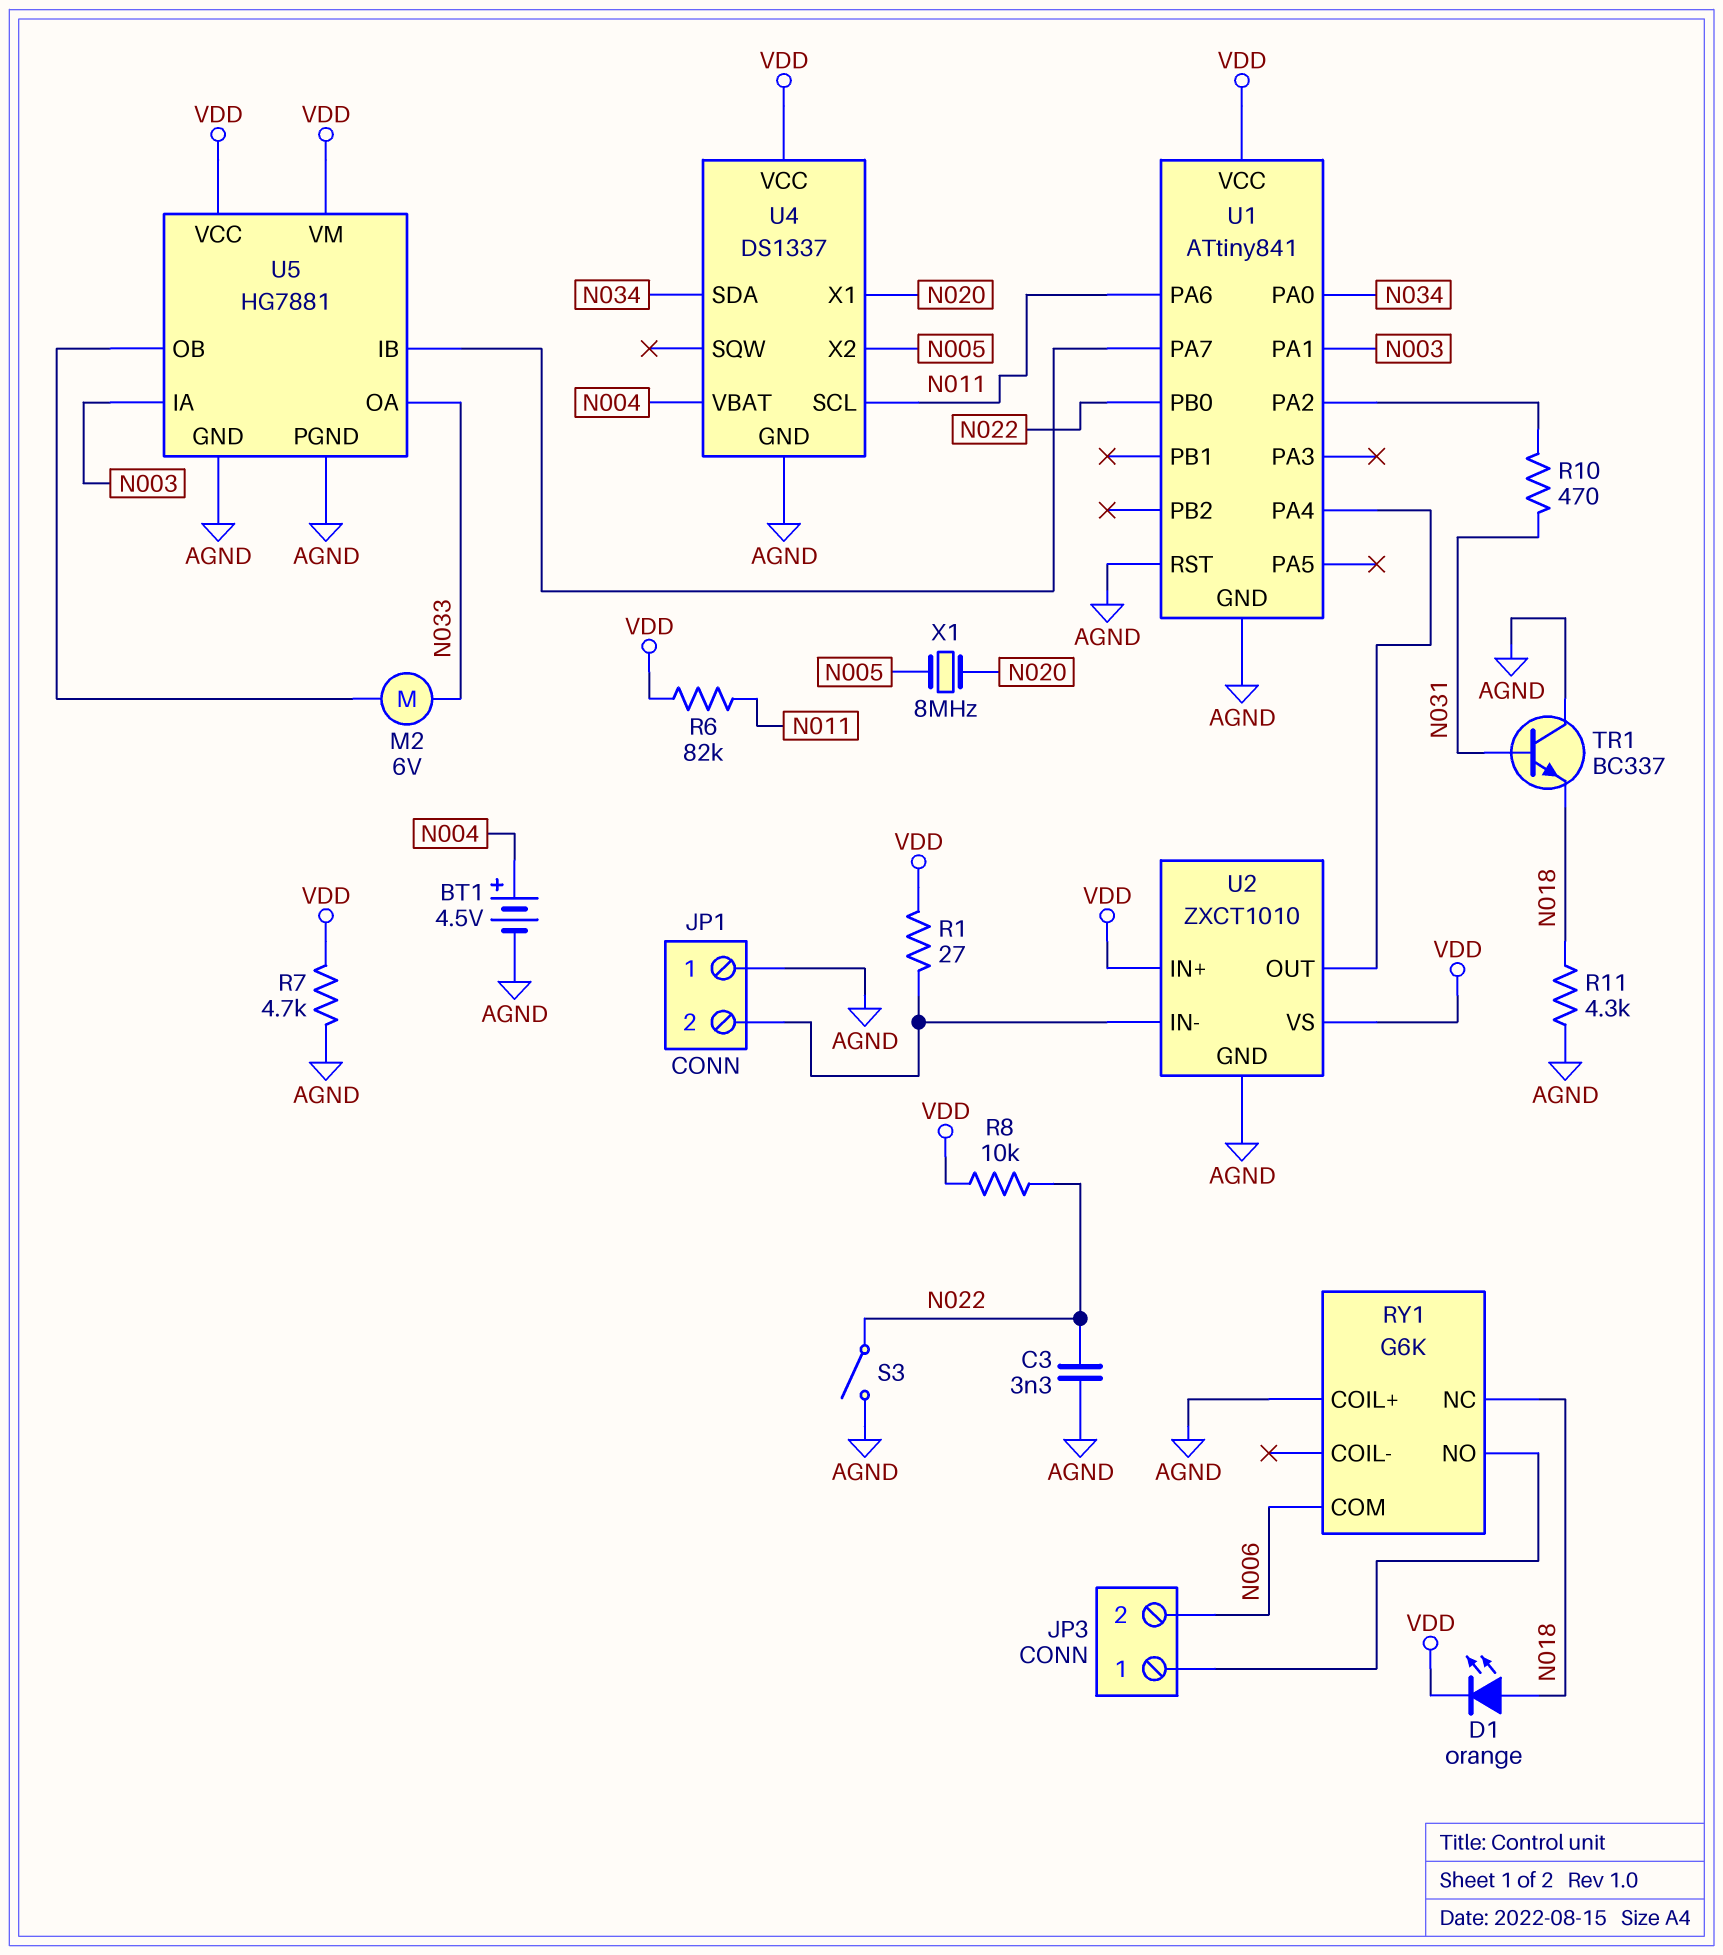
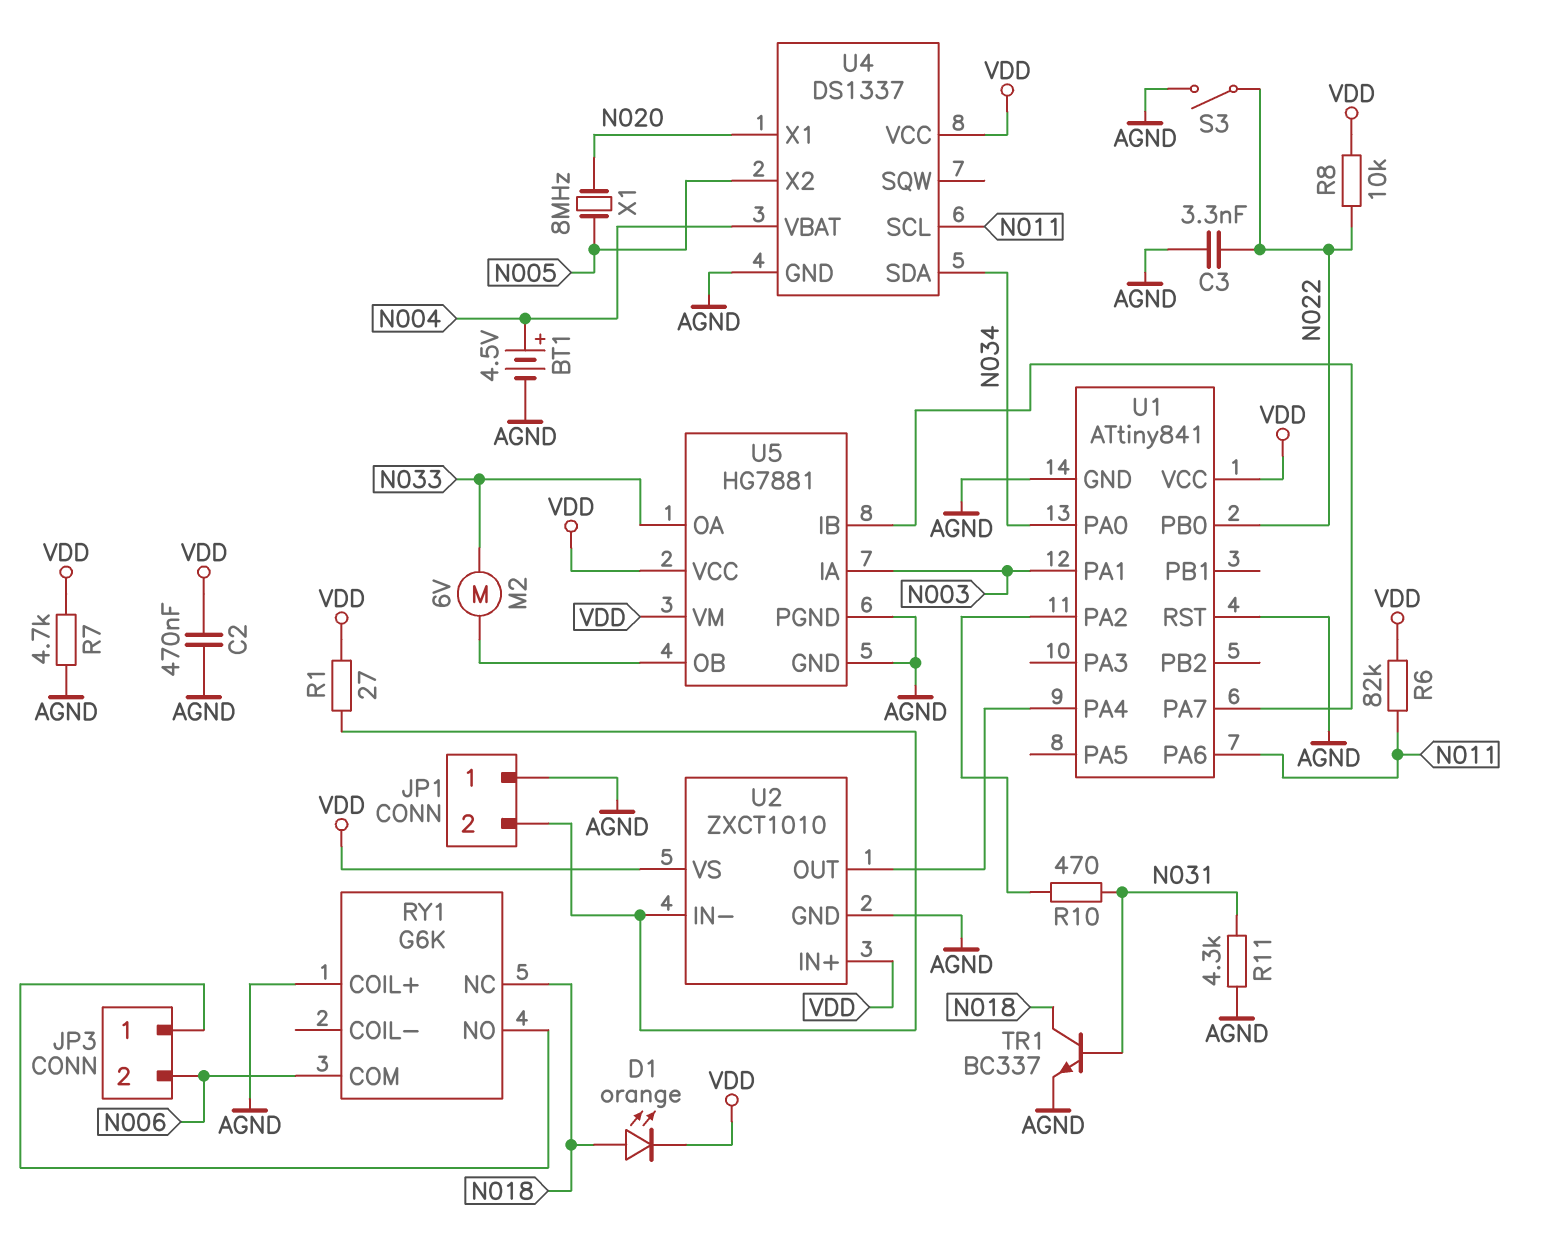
C2: none -> 470nF (AGND, VDD)
R11: 4.3k (AGND, N018) -> 4.3k (AGND, N031)
TR1: NPN BC337 (B N031, C AGND, E N018) -> NPN BC337 (B N031, C N018, E AGND)

